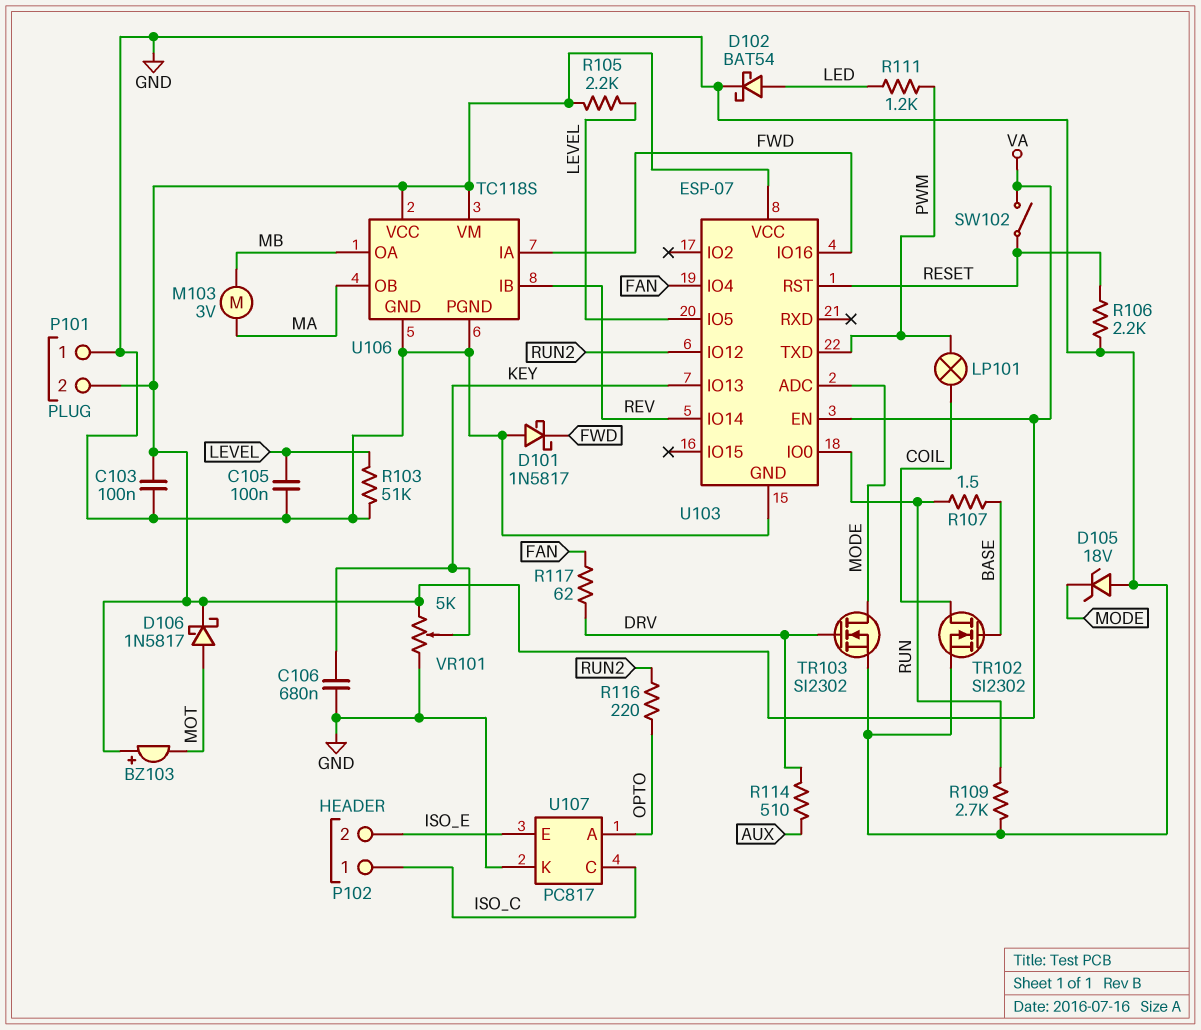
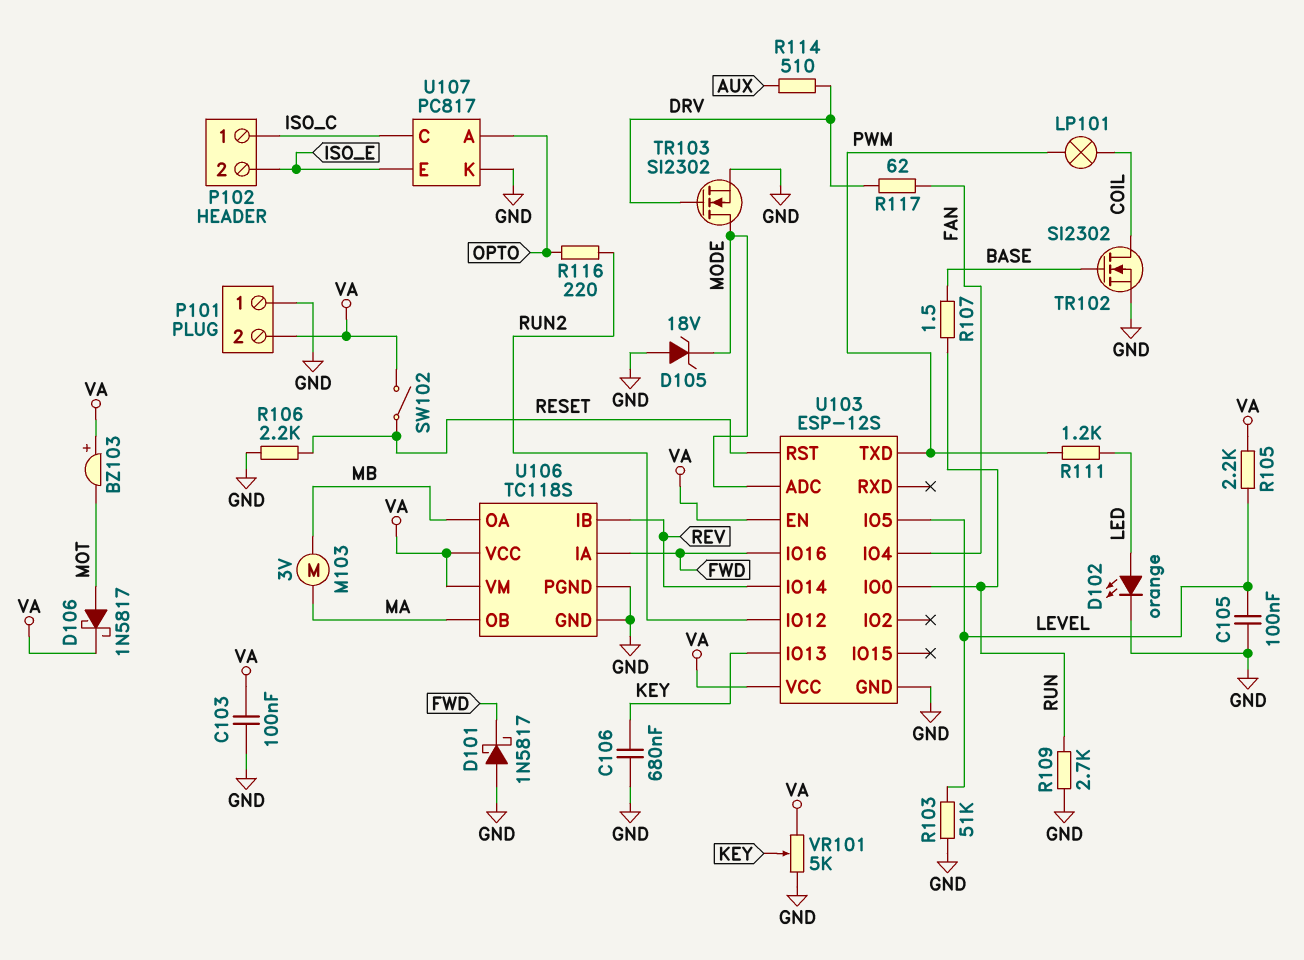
D102: schottky BAT54 (A LED, K GND) -> LED orange (A LED, K GND)
U103: ESP-07 -> ESP-12S

